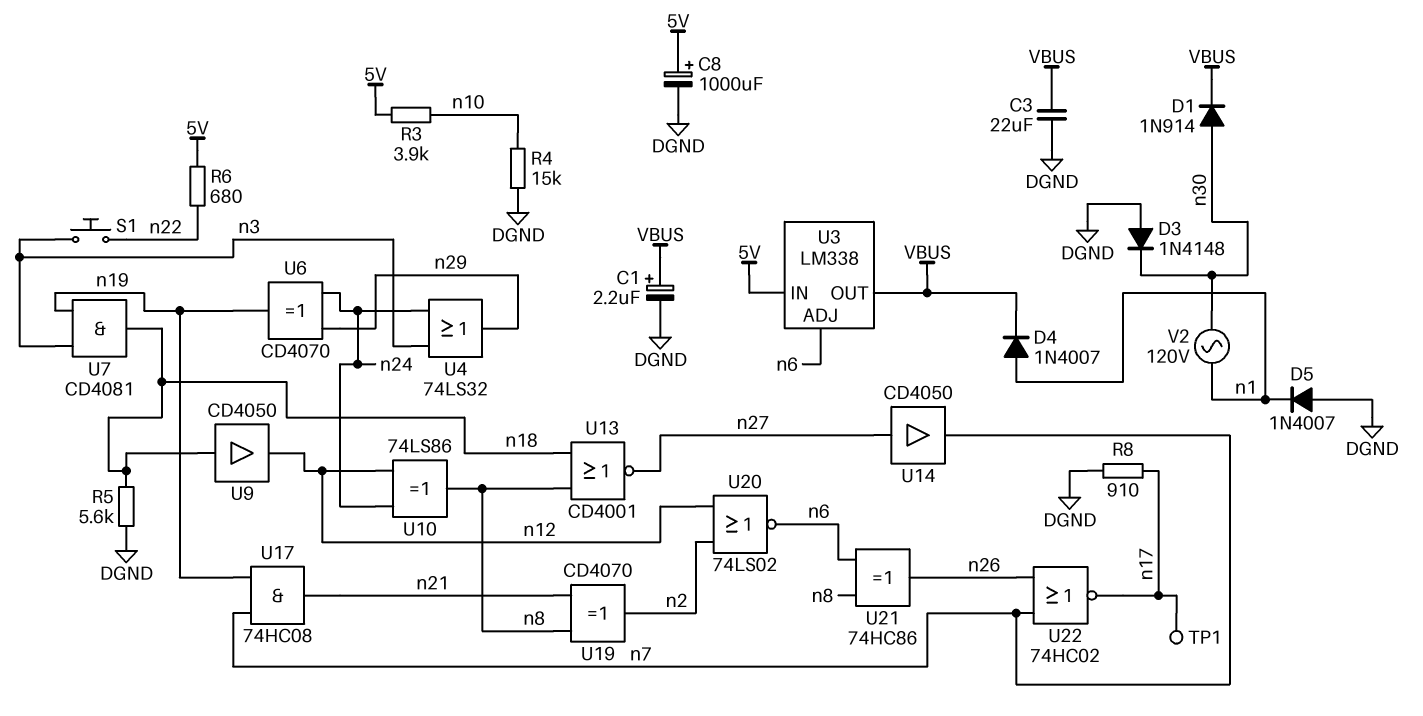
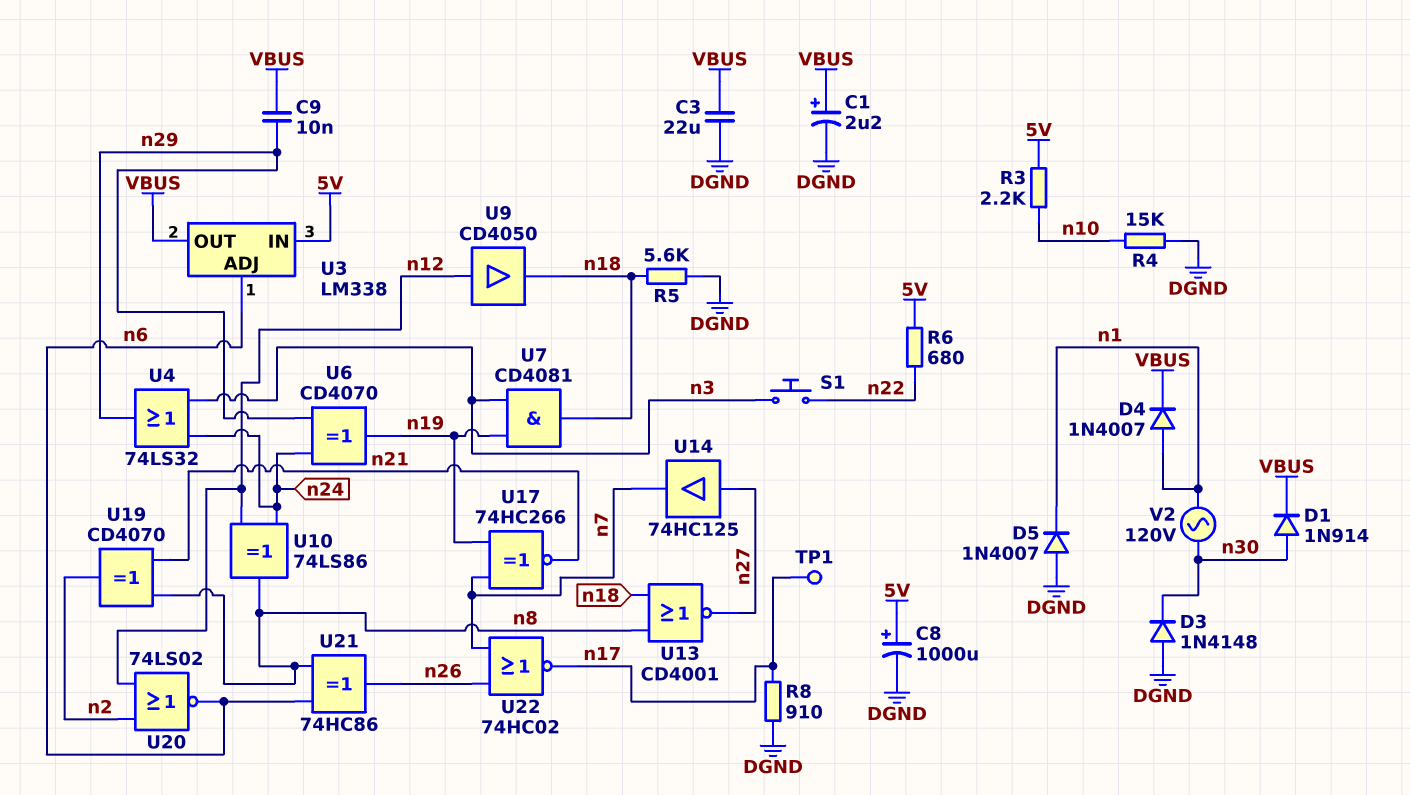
C9: none -> 10nF (VBUS, n29)
R3: 3.9k (5V, n10) -> 2.2k (5V, n10)
U9: buffer CD4050 (in n18, out n12) -> buffer CD4050 (in n12, out n18)
U14: buffer CD4050 (in n27, out n7) -> buffer 74HC125 (in n27, out n7)
U17: AND 74HC08 (in n7, in n19, out n21) -> XNOR 74HC266 (in n7, in n19, out n21)

